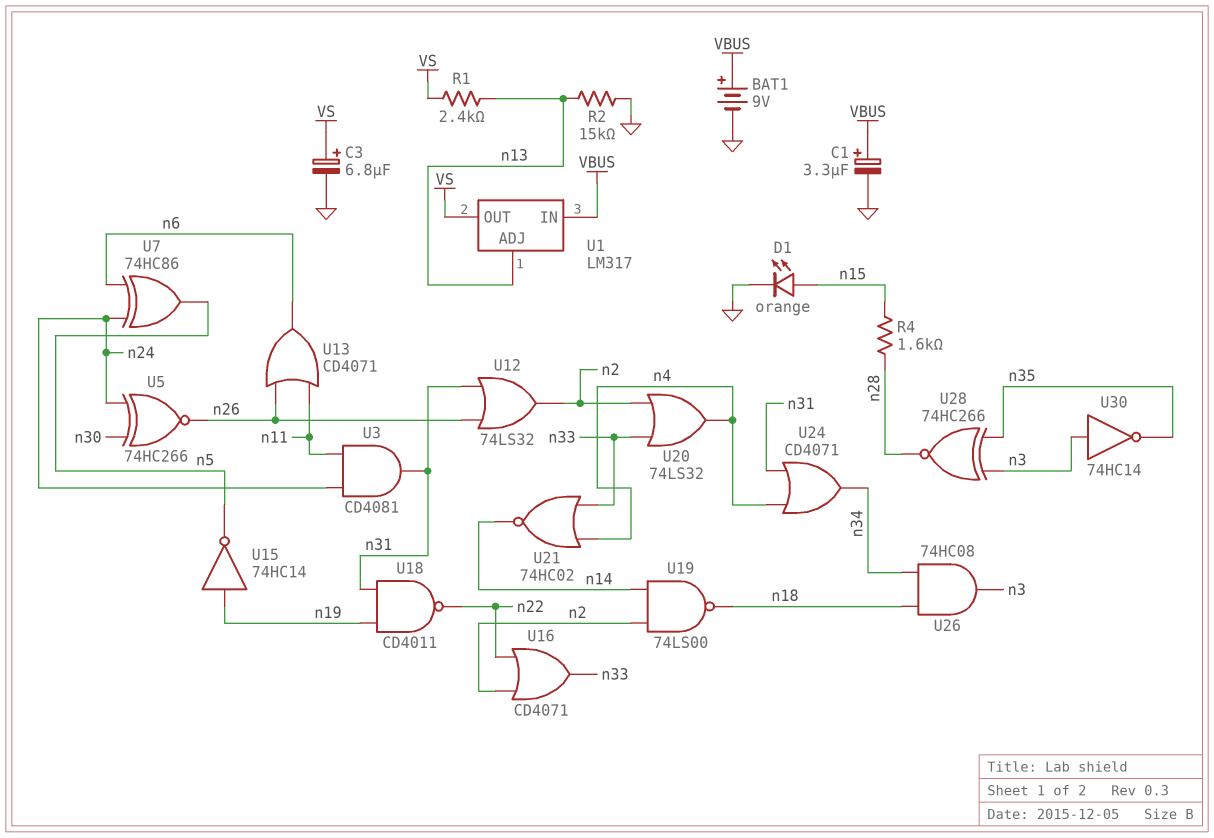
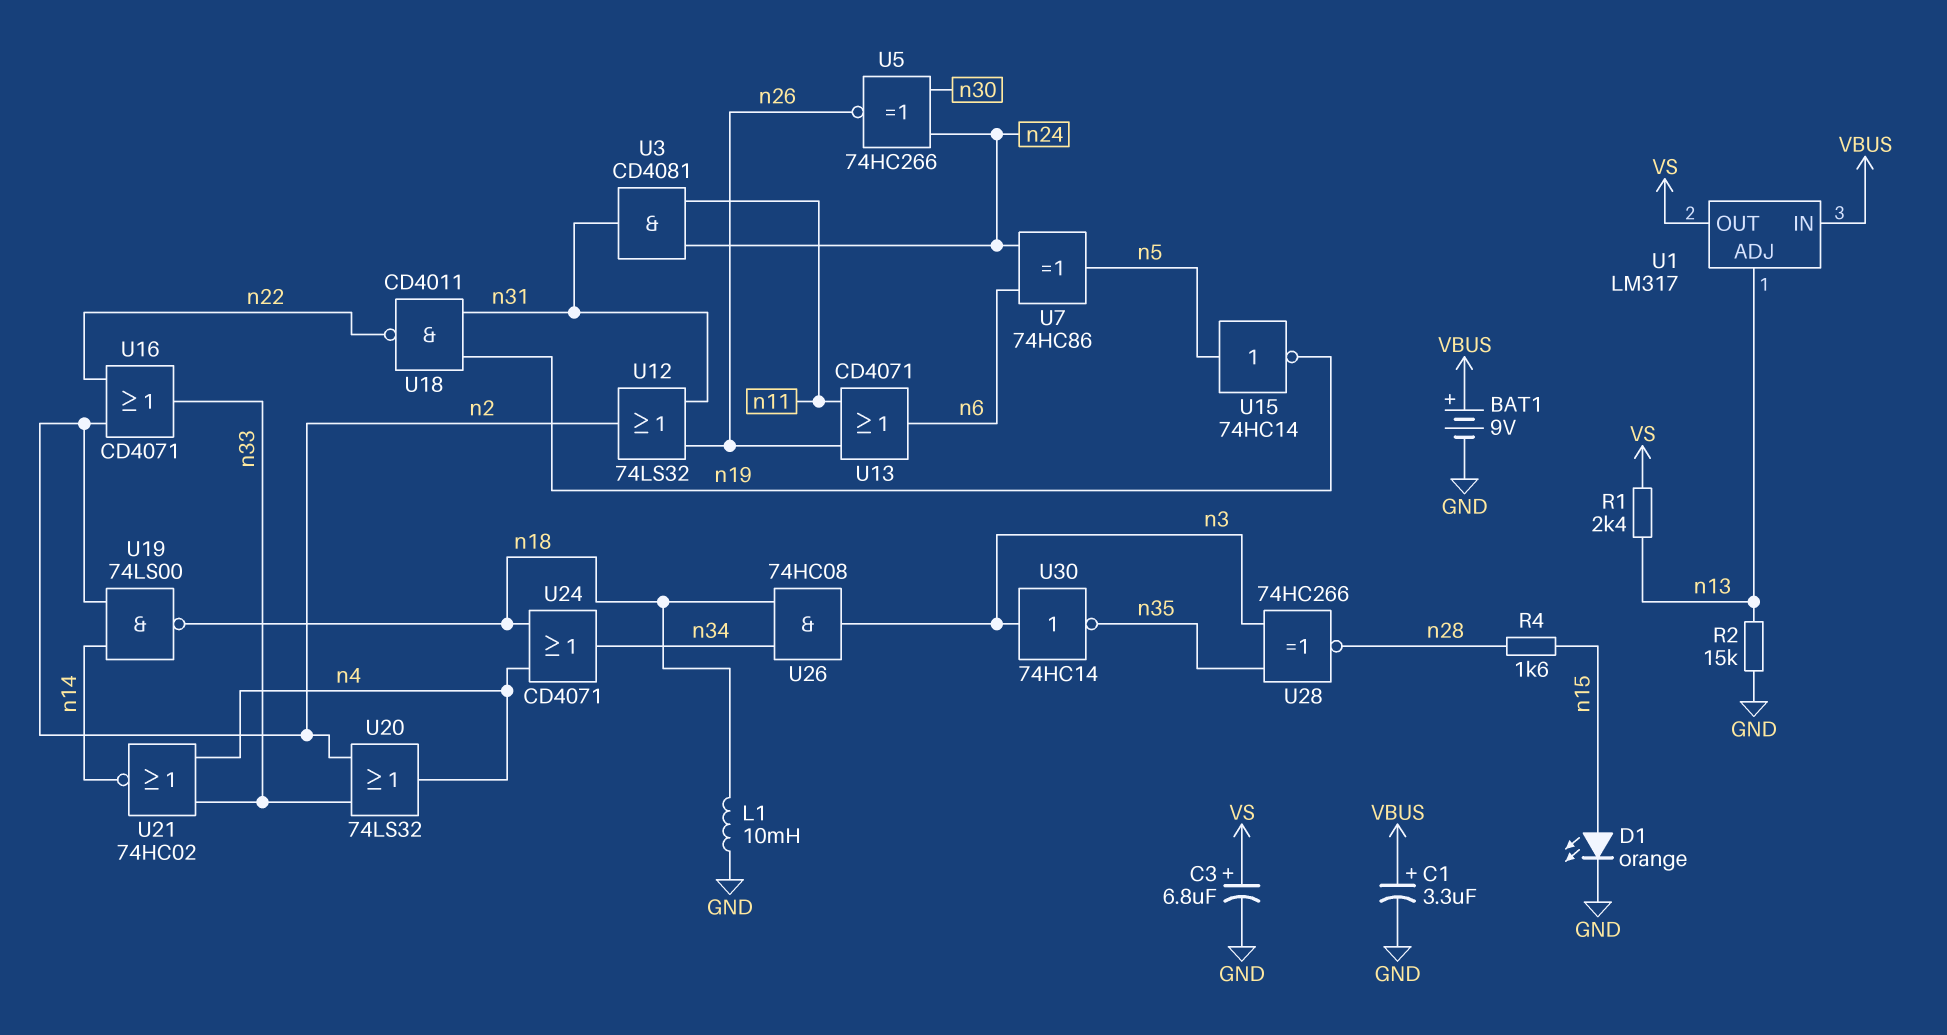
L1: none -> 10mH (GND, n18)
U15: NOT 74HC14 (in n19, out n5) -> NOT 74HC14 (in n5, out n19)
U24: OR CD4071 (in n4, in n31, out n34) -> OR CD4071 (in n4, in n18, out n34)

